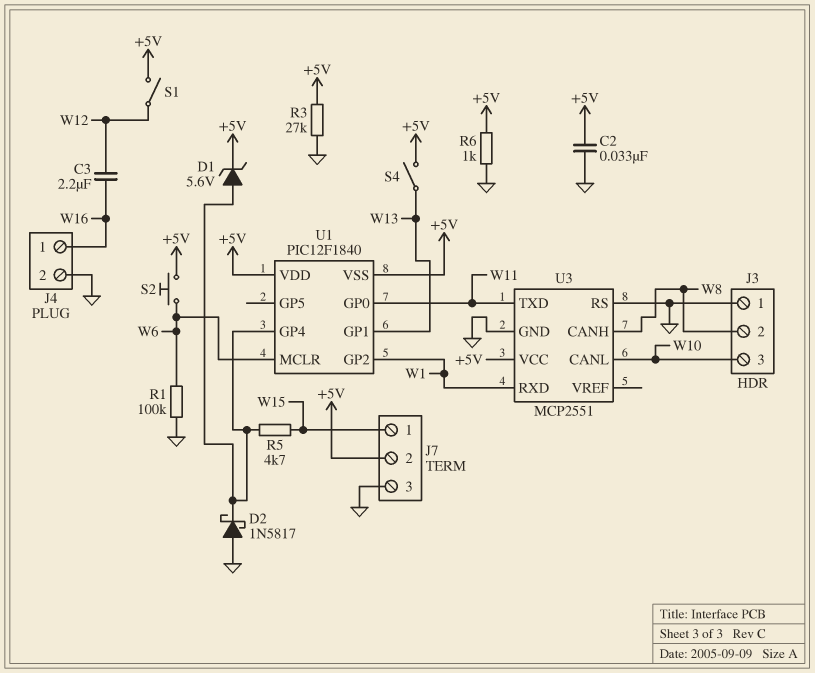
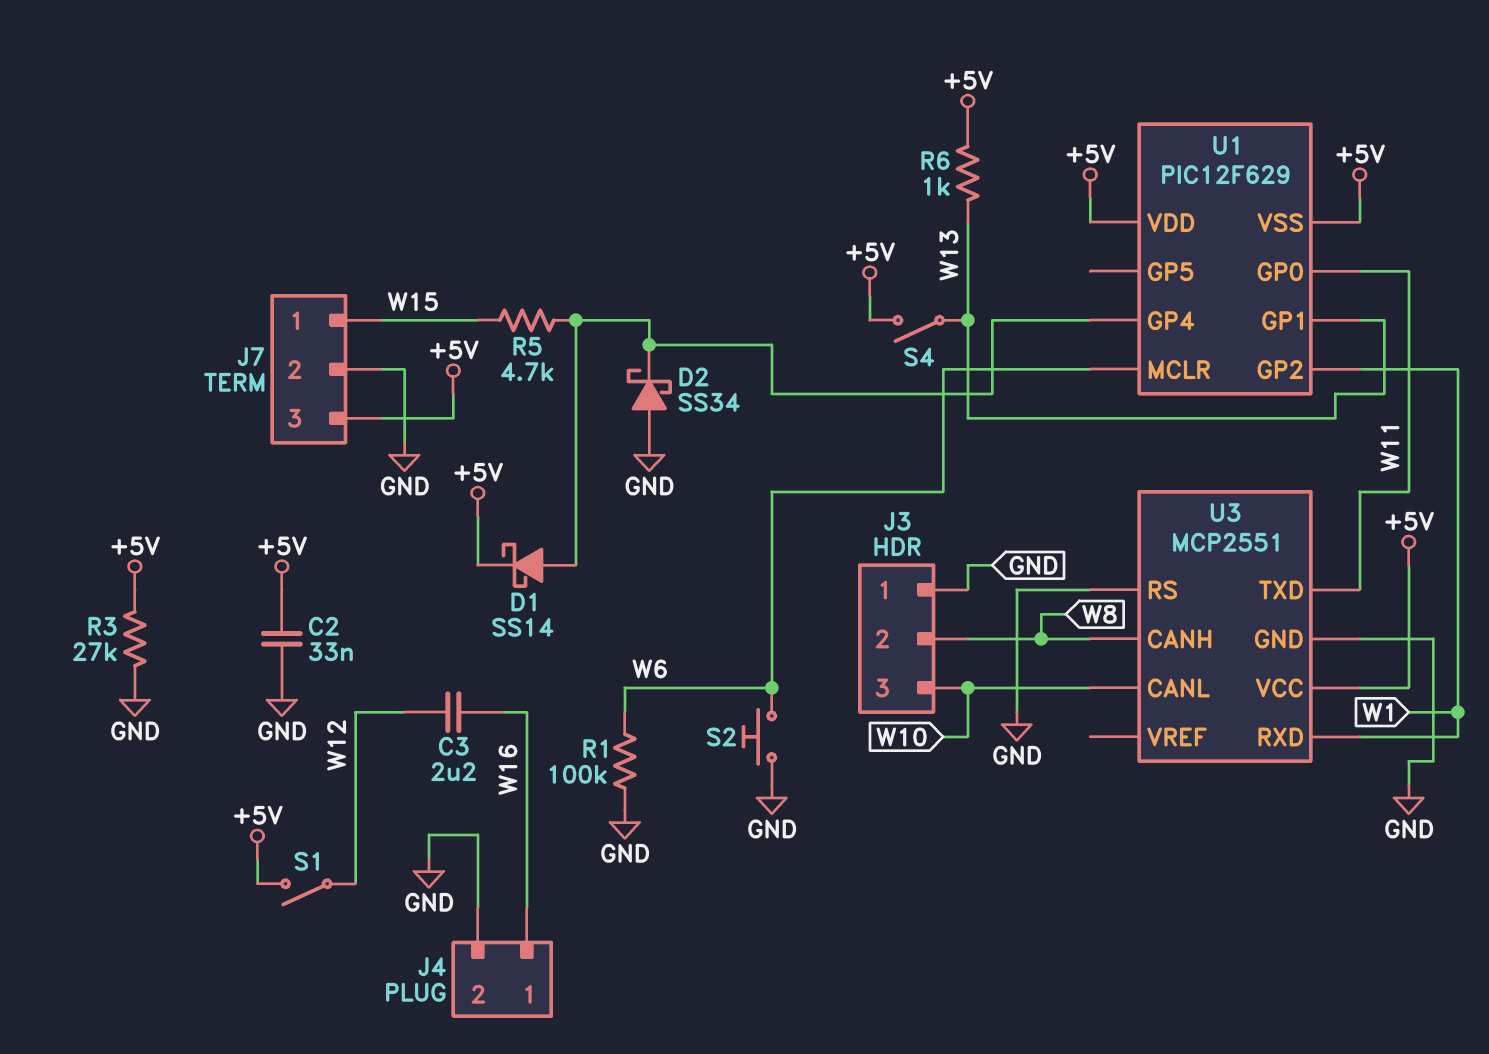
D1: zener 5.6V (A U1/GP4, K +5V) -> schottky SS14 (A U1/GP4, K +5V)
D2: schottky 1N5817 (A GND, K U1/GP4) -> schottky SS34 (A GND, K U1/GP4)
J7 pin 2: +5V -> GND
J7 pin 3: GND -> +5V
R6: 1k (+5V, GND) -> 1k (+5V, W13)
S2: button (+5V, W6) -> button (GND, W6)
U1: PIC12F1840 -> PIC12F629

